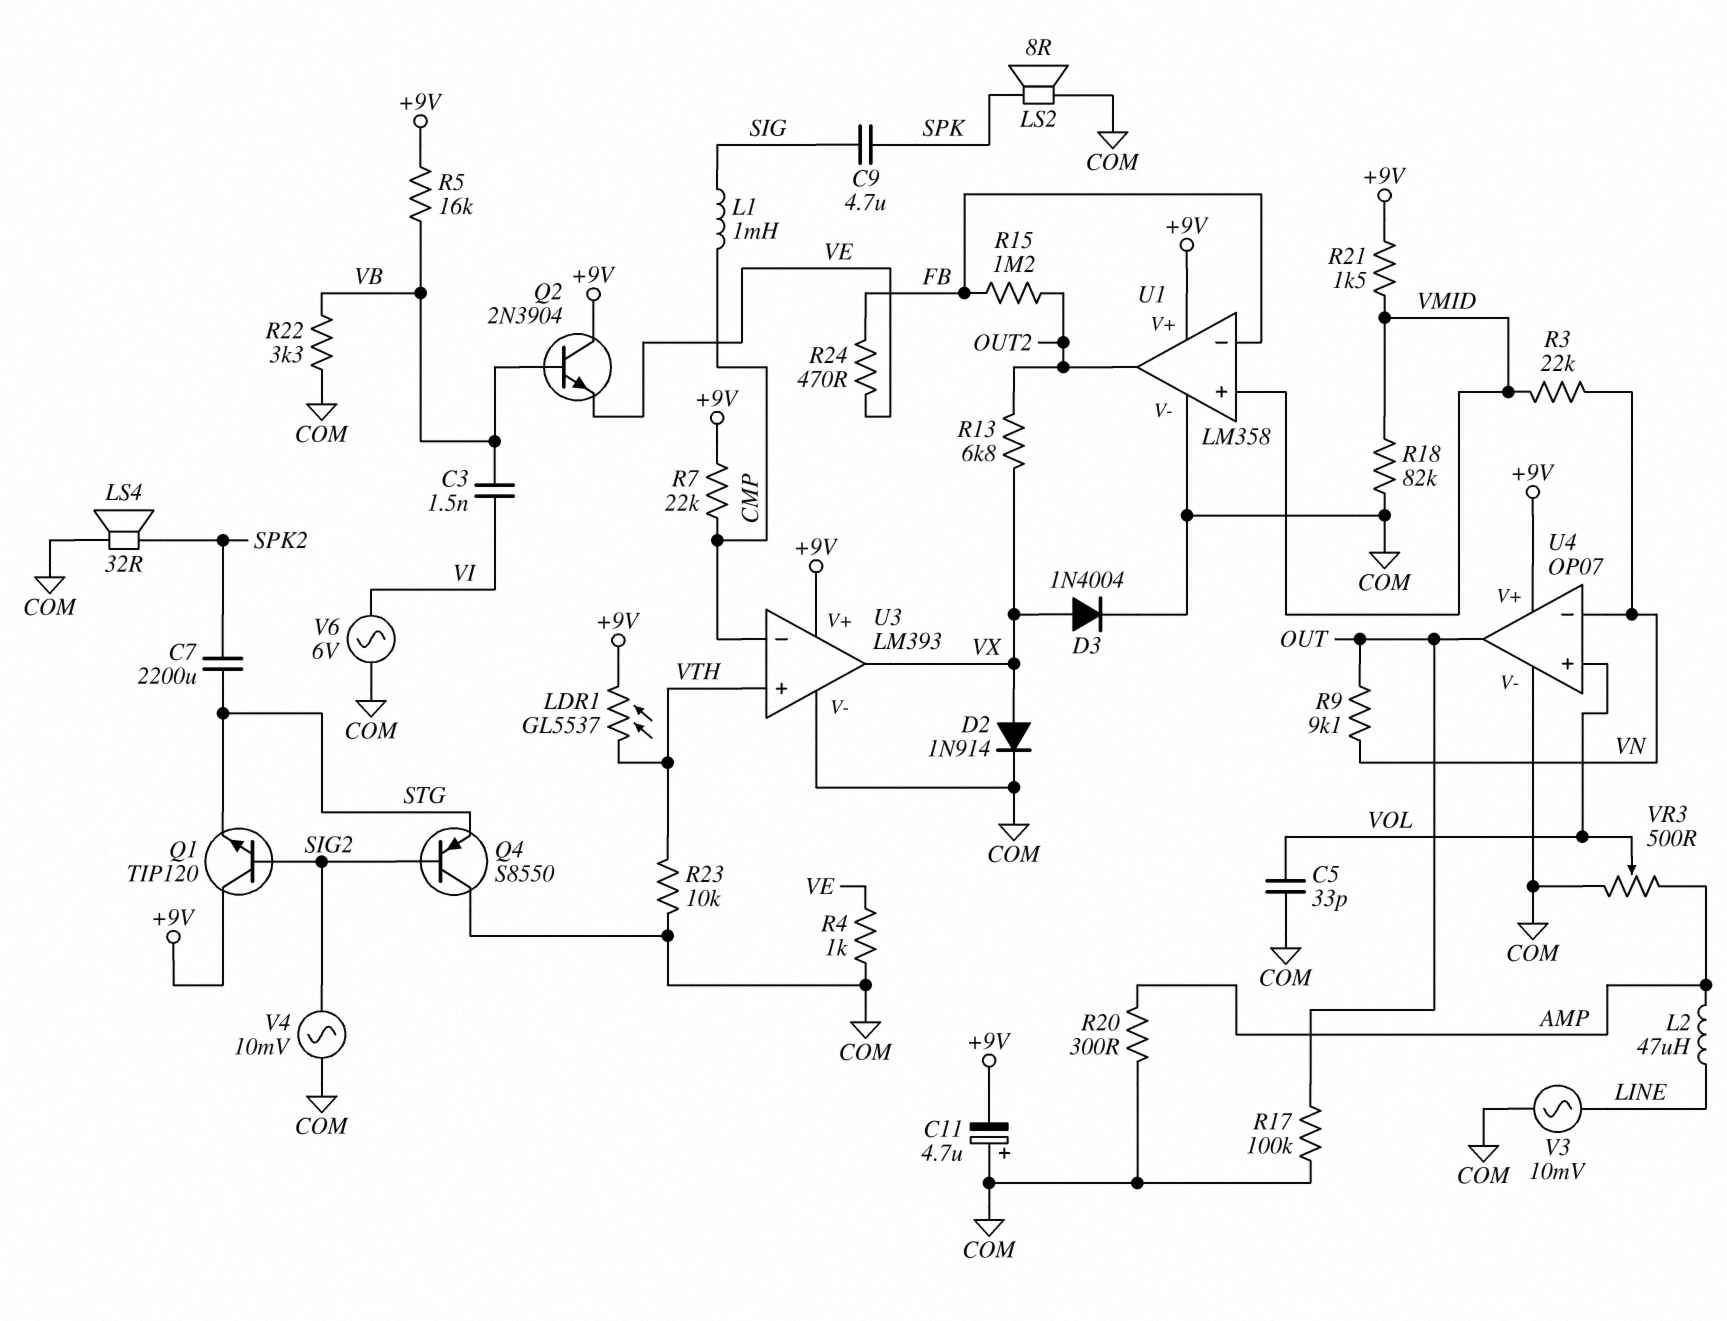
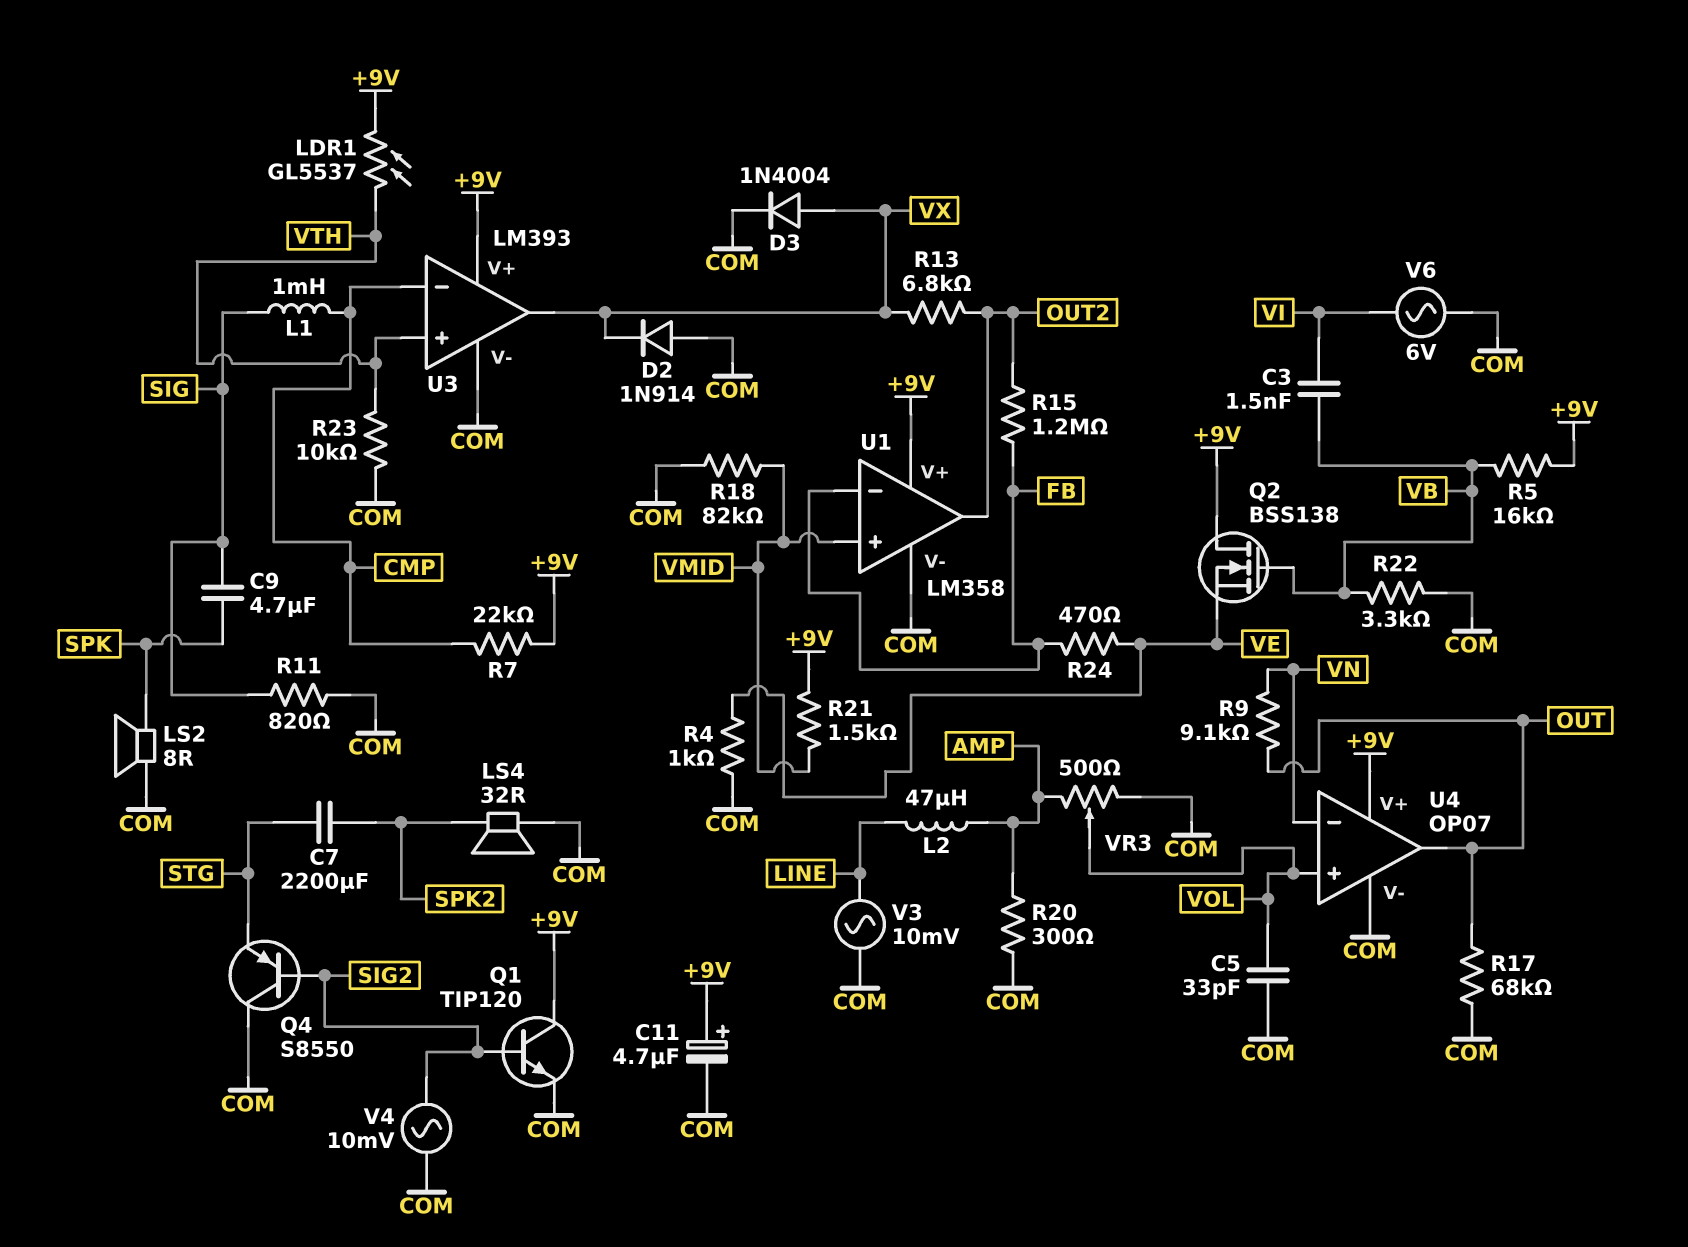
C11: 4.7uF (plus COM, minus +9V) -> 4.7uF (plus +9V, minus COM)
D2: diode 1N914 (A VX, K COM) -> diode 1N914 (A COM, K VX)
Q1: NPN TIP120 (B SIG2, C +9V, E STG) -> NPN TIP120 (B SIG2, C +9V, E COM)
Q2: NPN 2N3904 (B VB, C +9V, E VE) -> NMOS BSS138 (G VB, D +9V, S VE)
R3: 22k (VMID, VN) -> none
R11: none -> 820 (COM, SIG)
R17: 100k (COM, OUT) -> 68k (COM, OUT)

